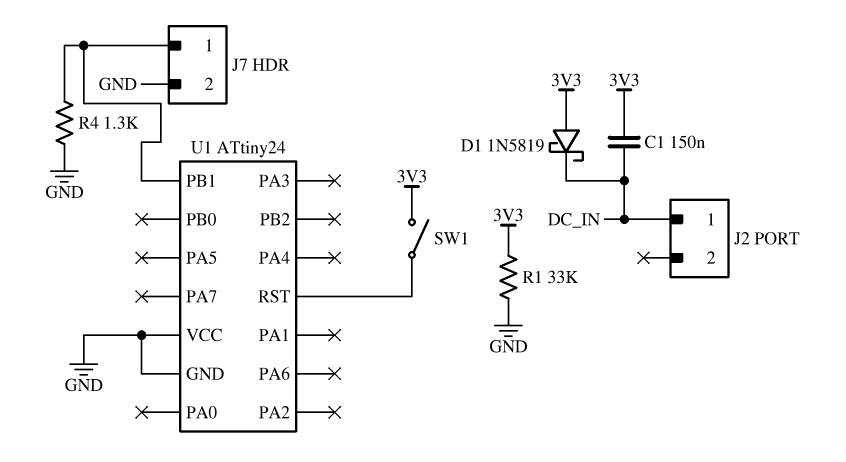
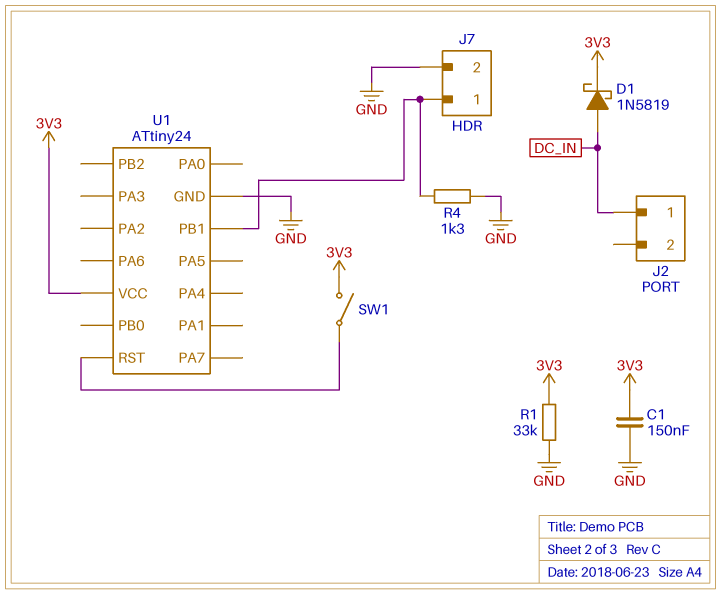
C1: 150nF (3V3, DC_IN) -> 150nF (3V3, GND)
D1: schottky 1N5819 (A 3V3, K DC_IN) -> schottky 1N5819 (A DC_IN, K 3V3)
U1 pin VCC: GND -> 3V3

